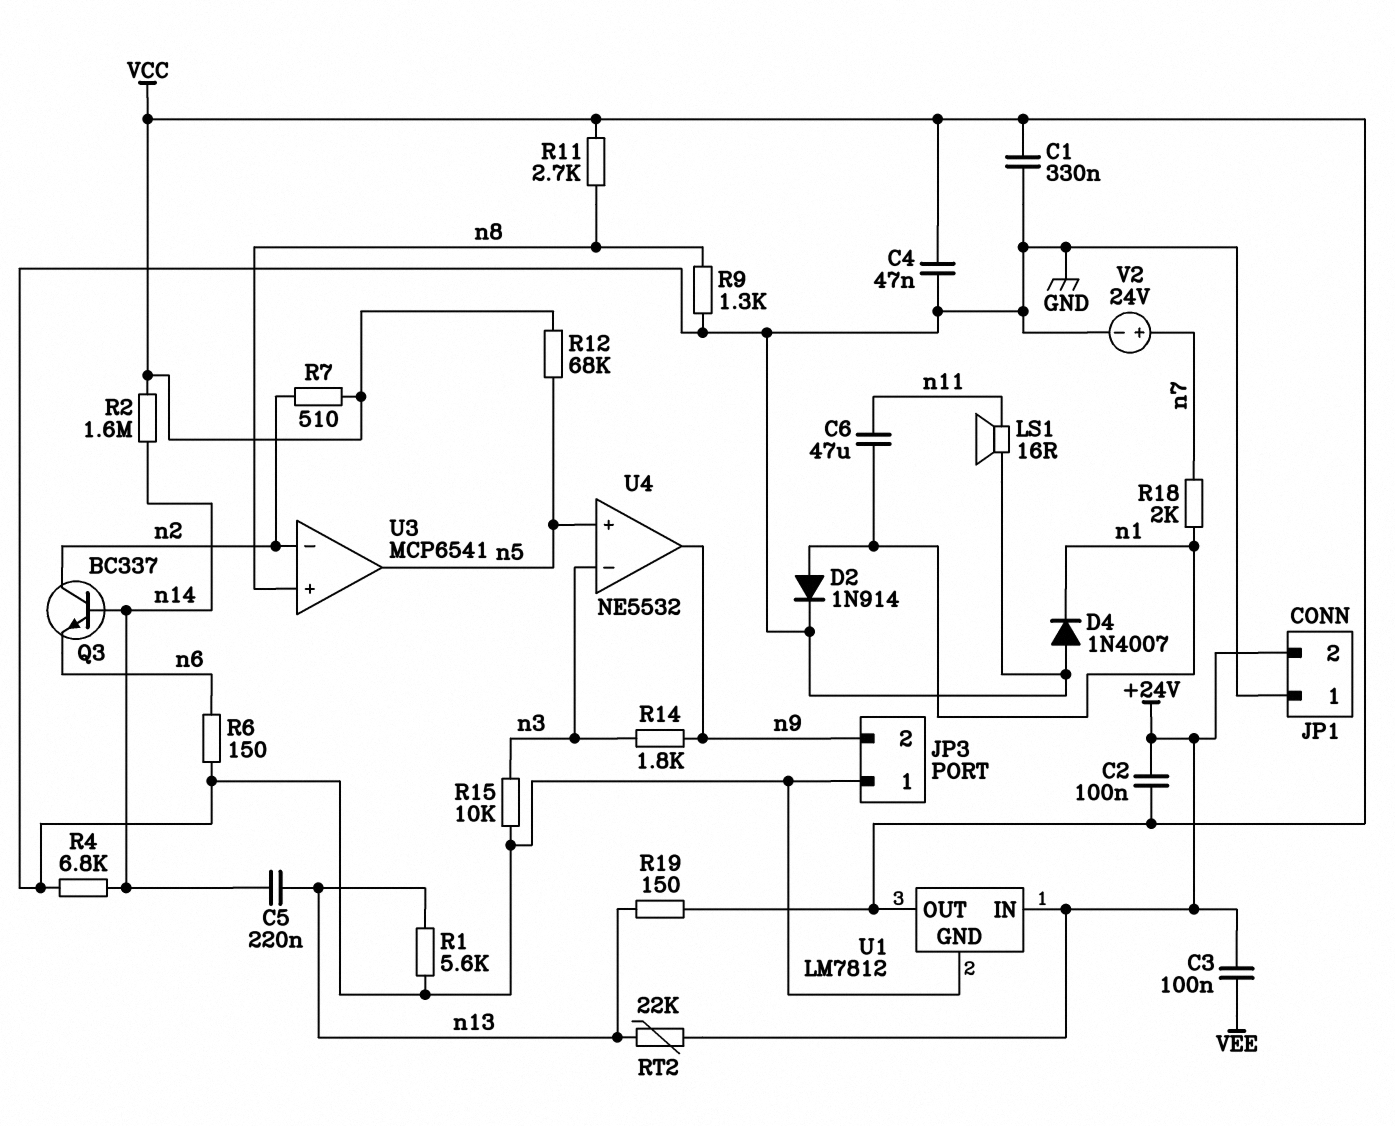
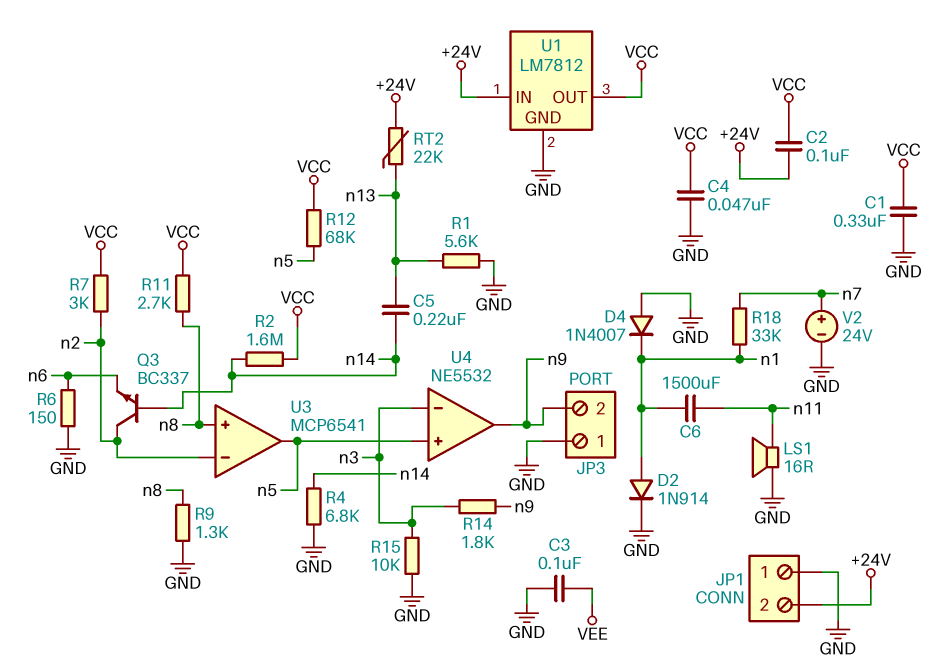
C3: 100nF (+24V, VEE) -> 100nF (GND, VEE)
C6: 47uF (n1, n11) -> 1500uF (n1, n11)
R7: 510 (VCC, n2) -> 3k (VCC, n2)
R18: 2k (n1, n7) -> 33k (n1, n7)
R19: 150 (VCC, n13) -> none

